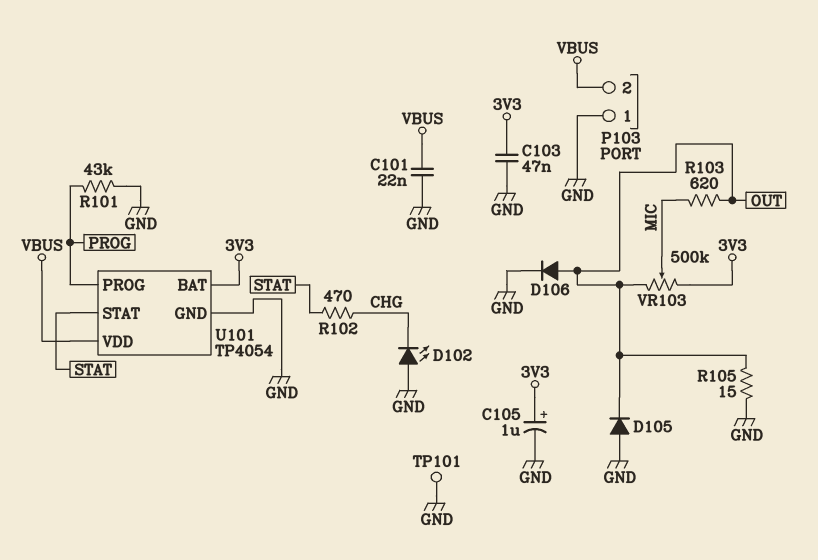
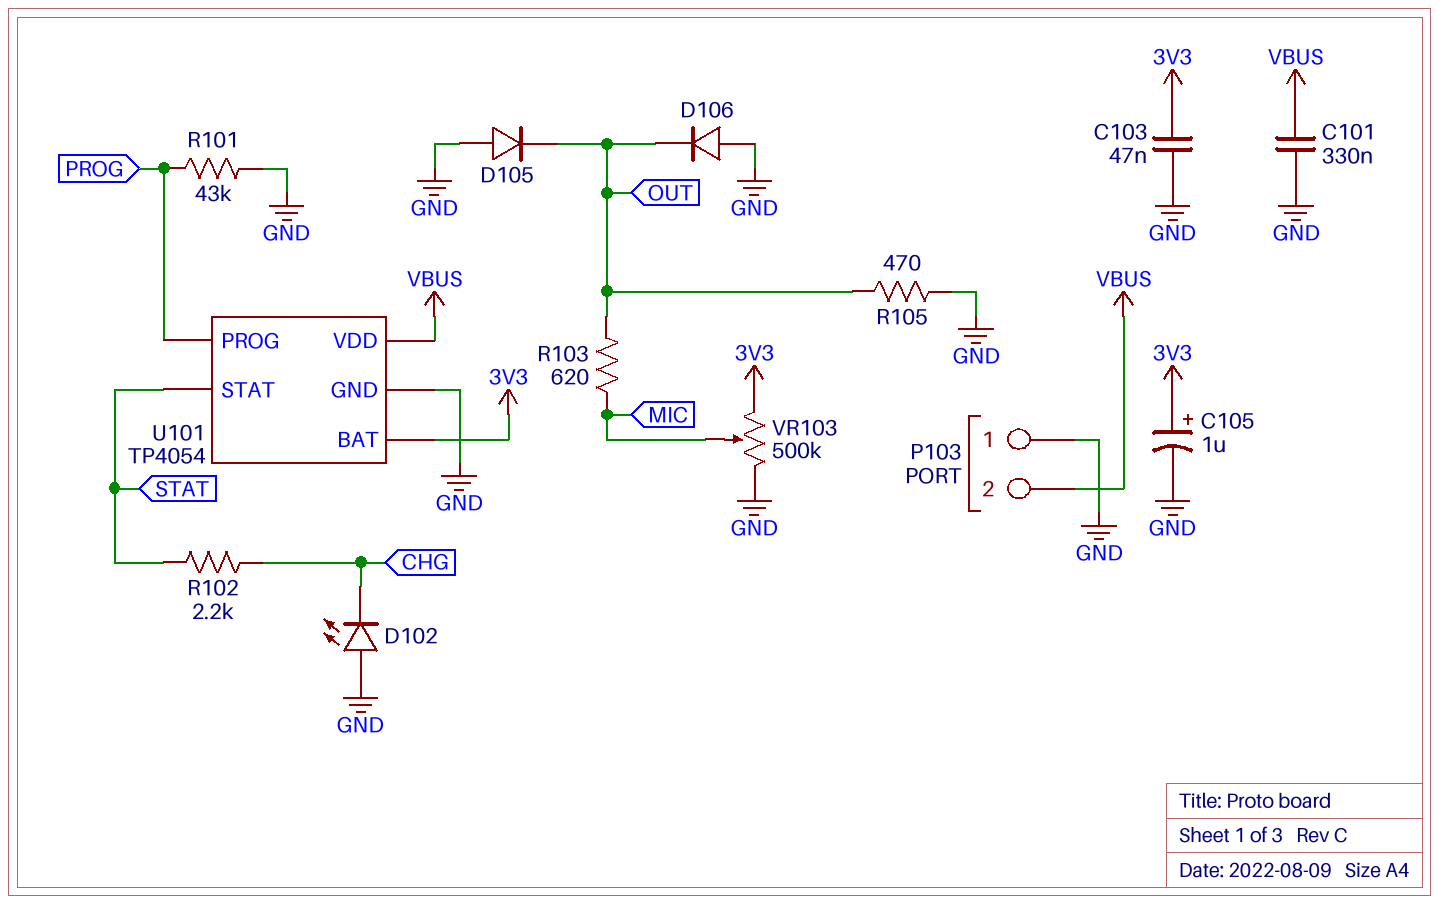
C101: 22nF (GND, VBUS) -> 330nF (GND, VBUS)
D106: diode (A OUT, K GND) -> diode (A GND, K OUT)
R102: 470 (CHG, STAT) -> 2.2k (CHG, STAT)
R105: 15 (GND, OUT) -> 470 (GND, OUT)
TP101: test point (GND) -> none
VR103: 500k (3V3, OUT, wiper MIC) -> 500k (3V3, GND, wiper MIC)

